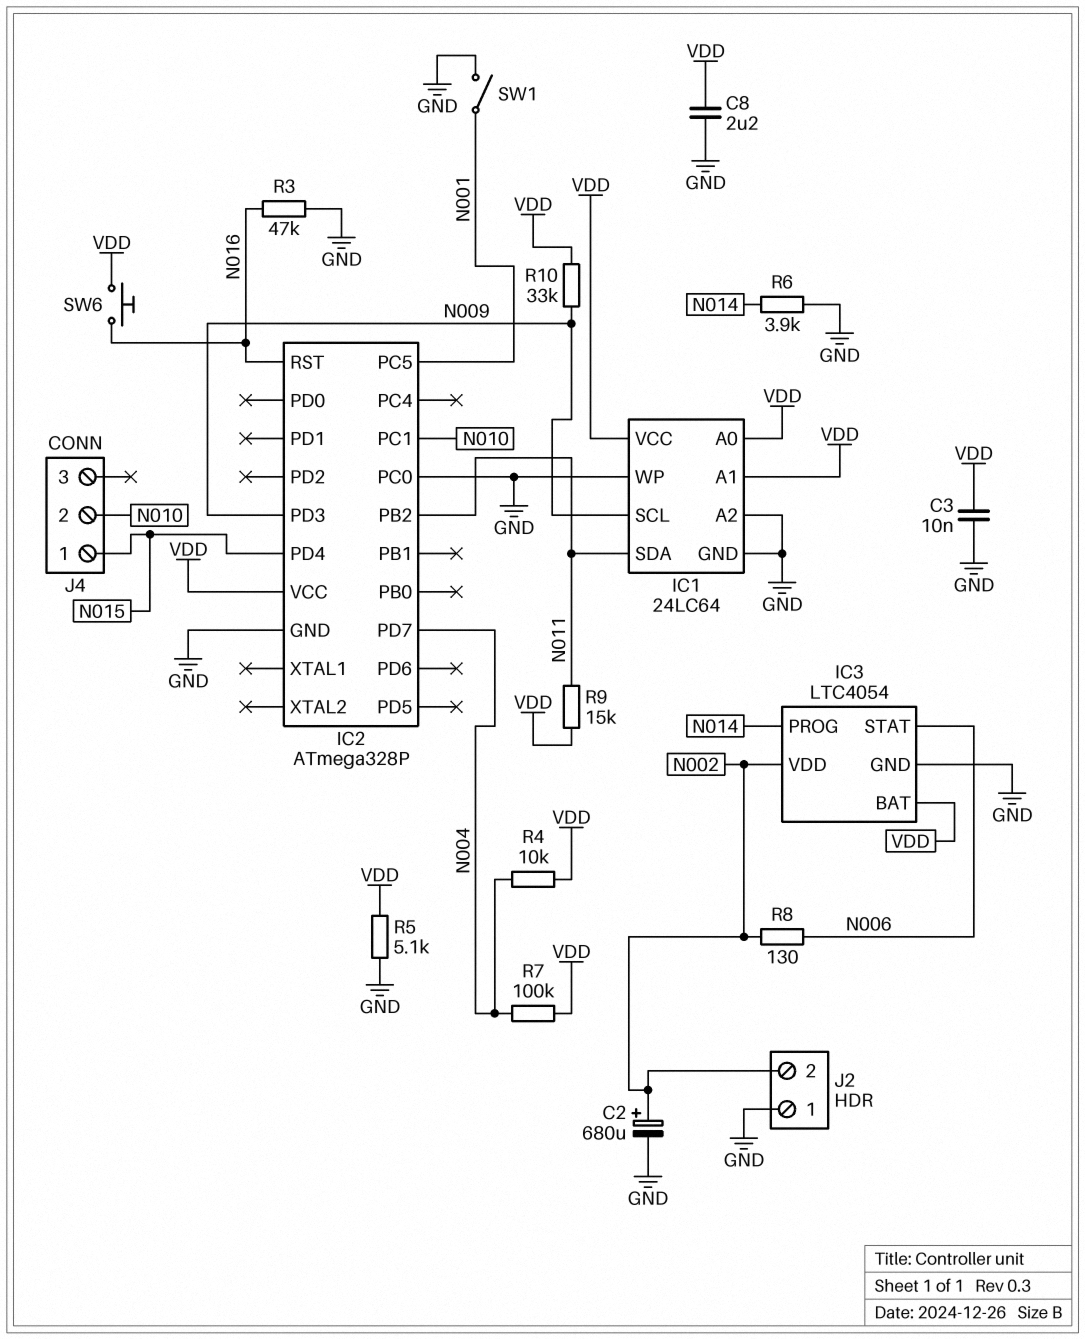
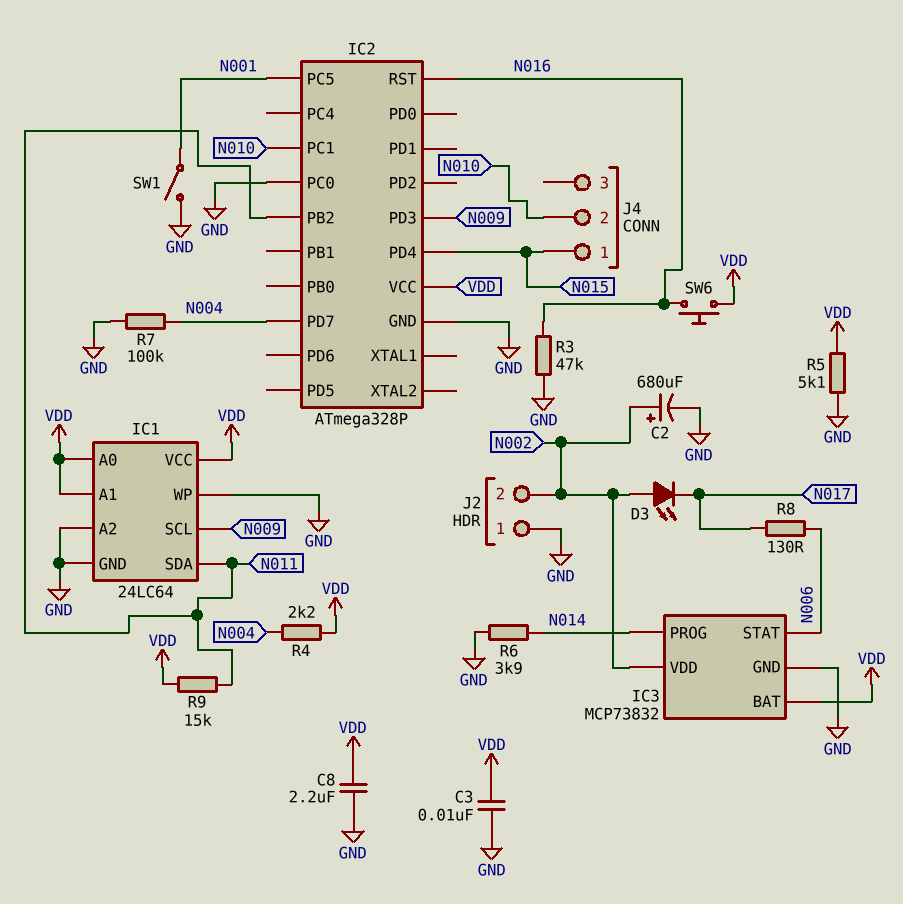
D3: none -> LED (A N002, K N017)
IC3: LTC4054 -> MCP73832
R4: 10k (N004, VDD) -> 2.2k (N004, VDD)
R7: 100k (N004, VDD) -> 100k (GND, N004)
R8: 130 (N002, N006) -> 130 (N006, N017)
R10: 33k (N009, VDD) -> none

